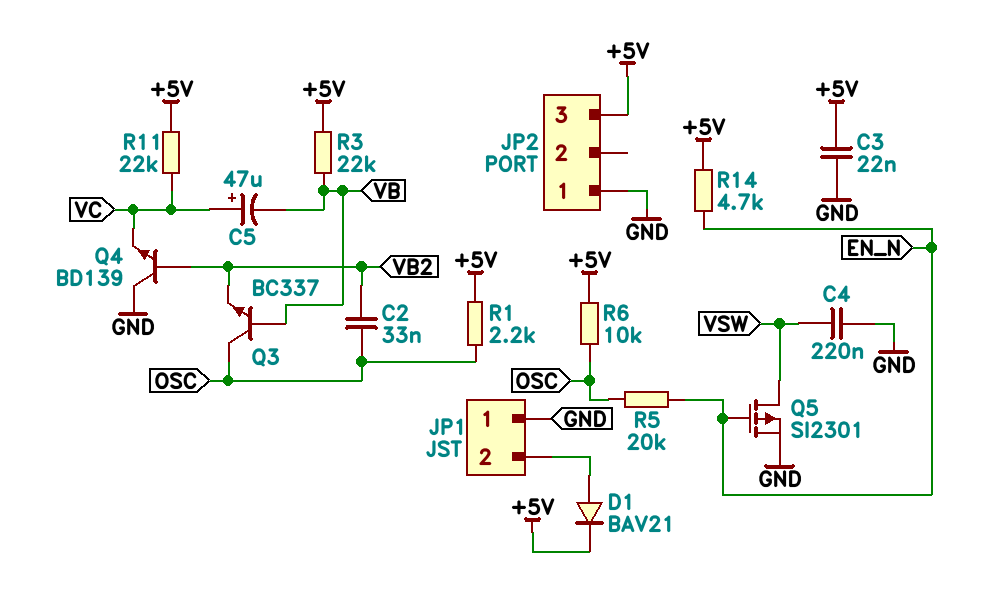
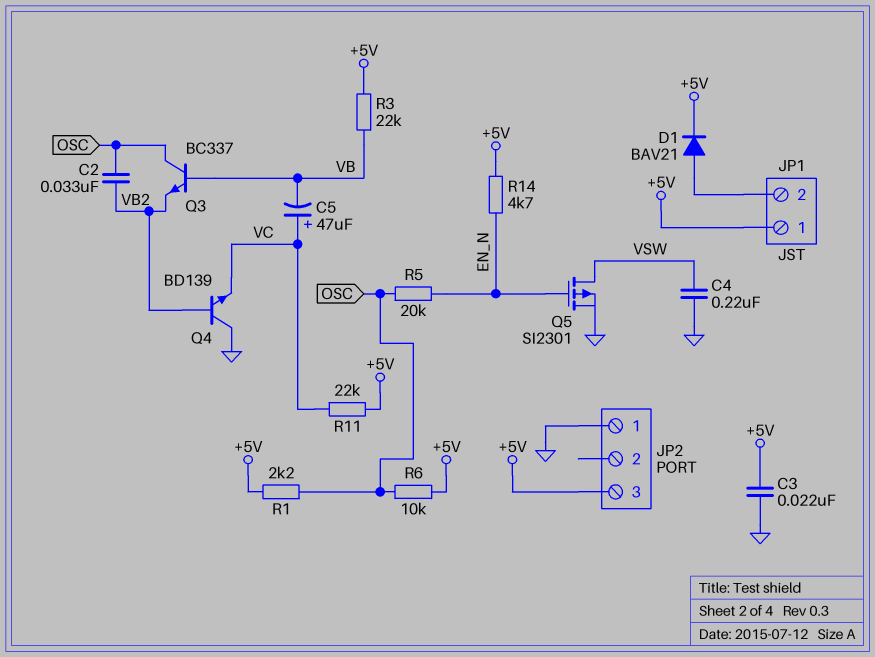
JP1 pin 1: GND -> +5V

